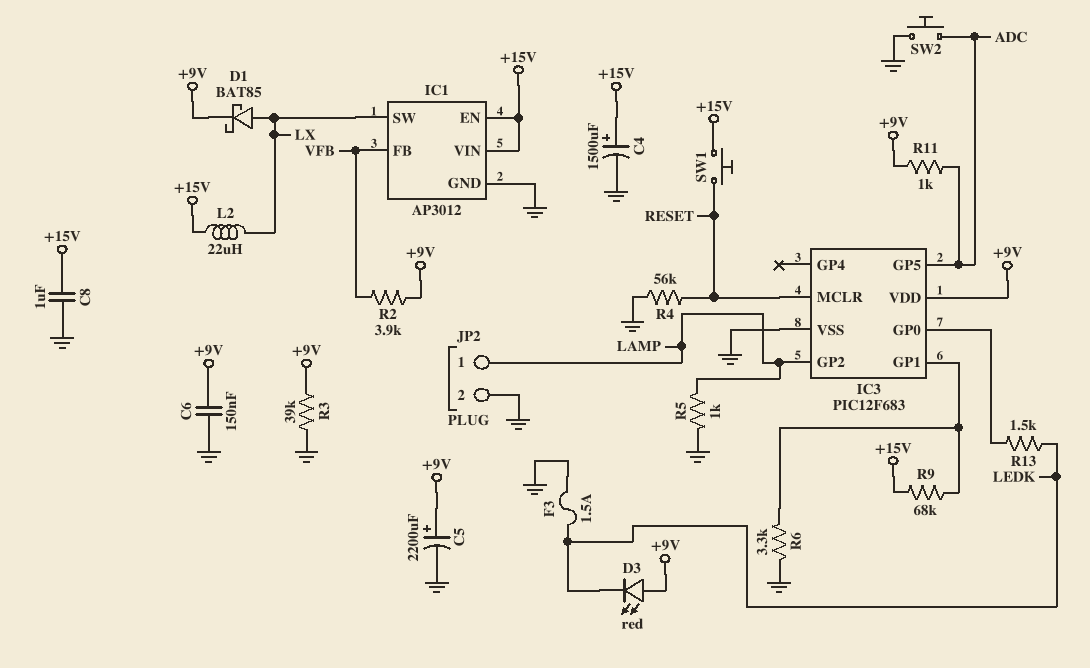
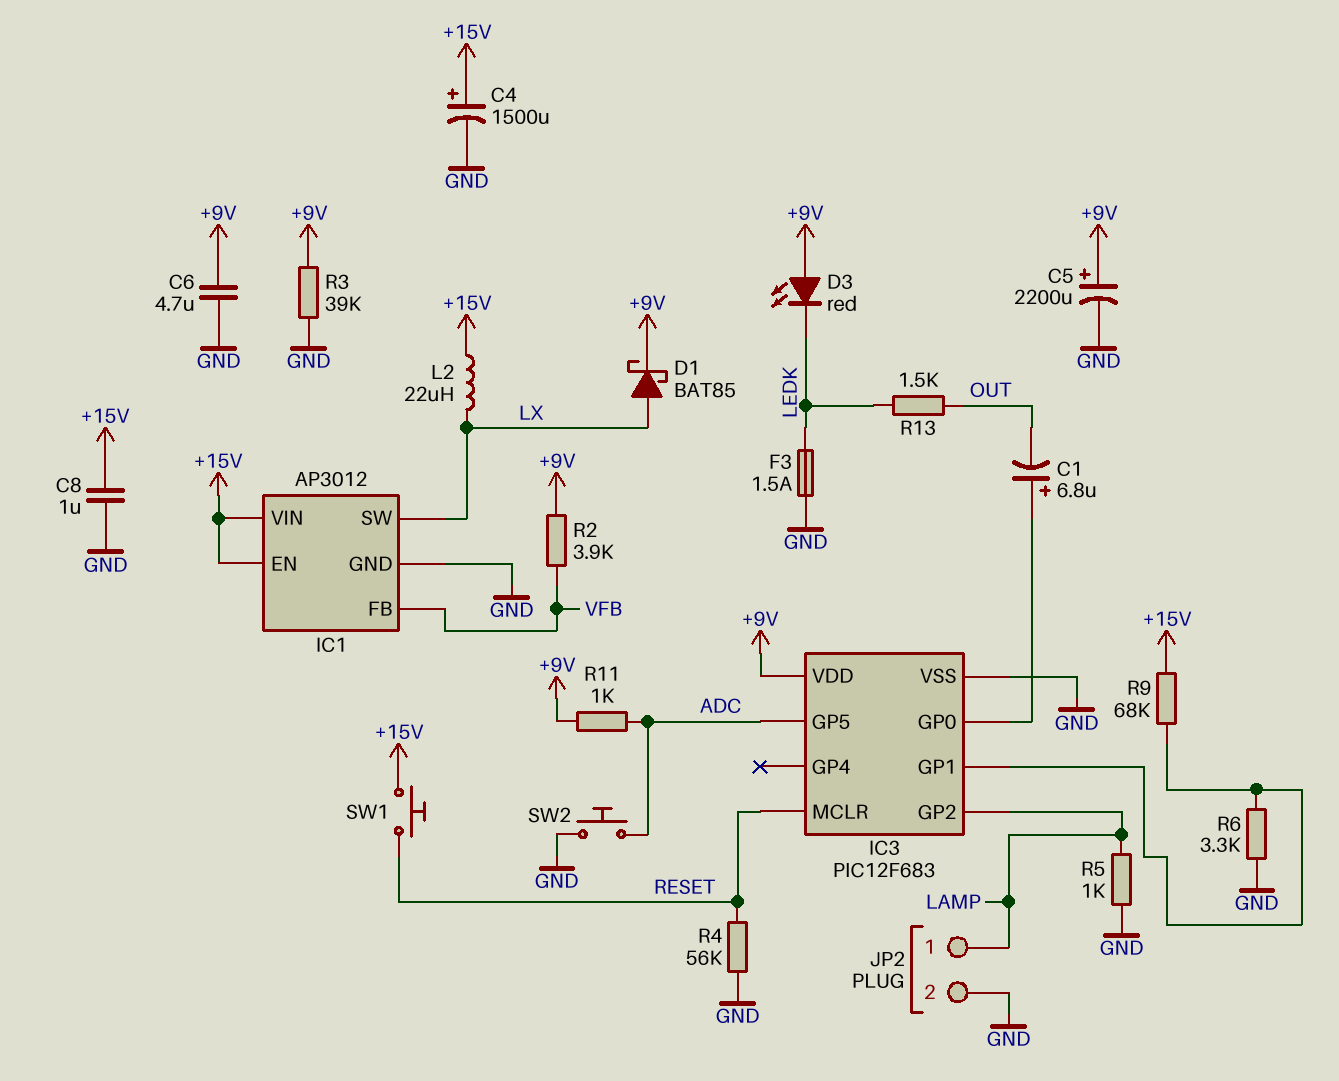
C1: none -> 6.8uF (plus IC3/GP0, minus OUT)
C6: 150nF (+9V, GND) -> 4.7uF (+9V, GND)
R13: 1.5k (IC3/GP0, LEDK) -> 1.5k (LEDK, OUT)

